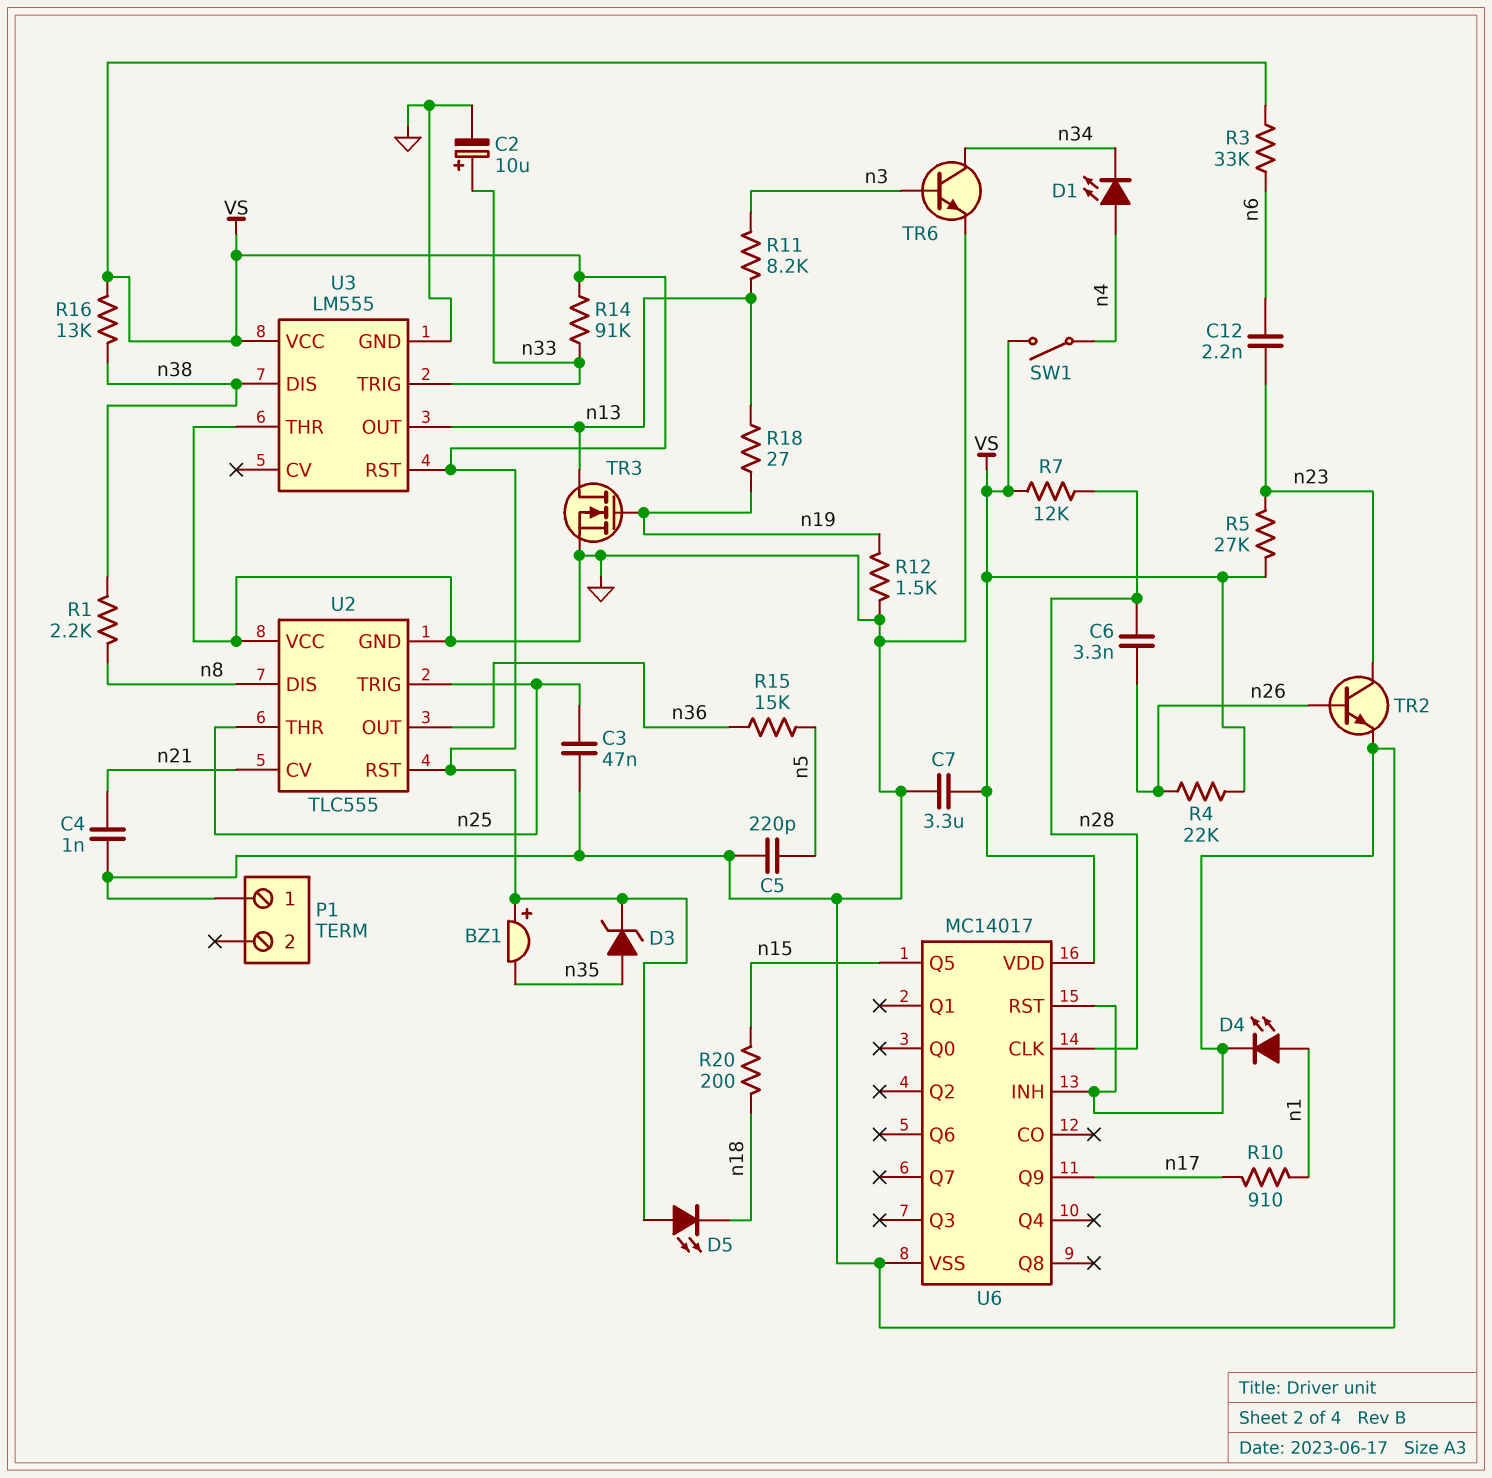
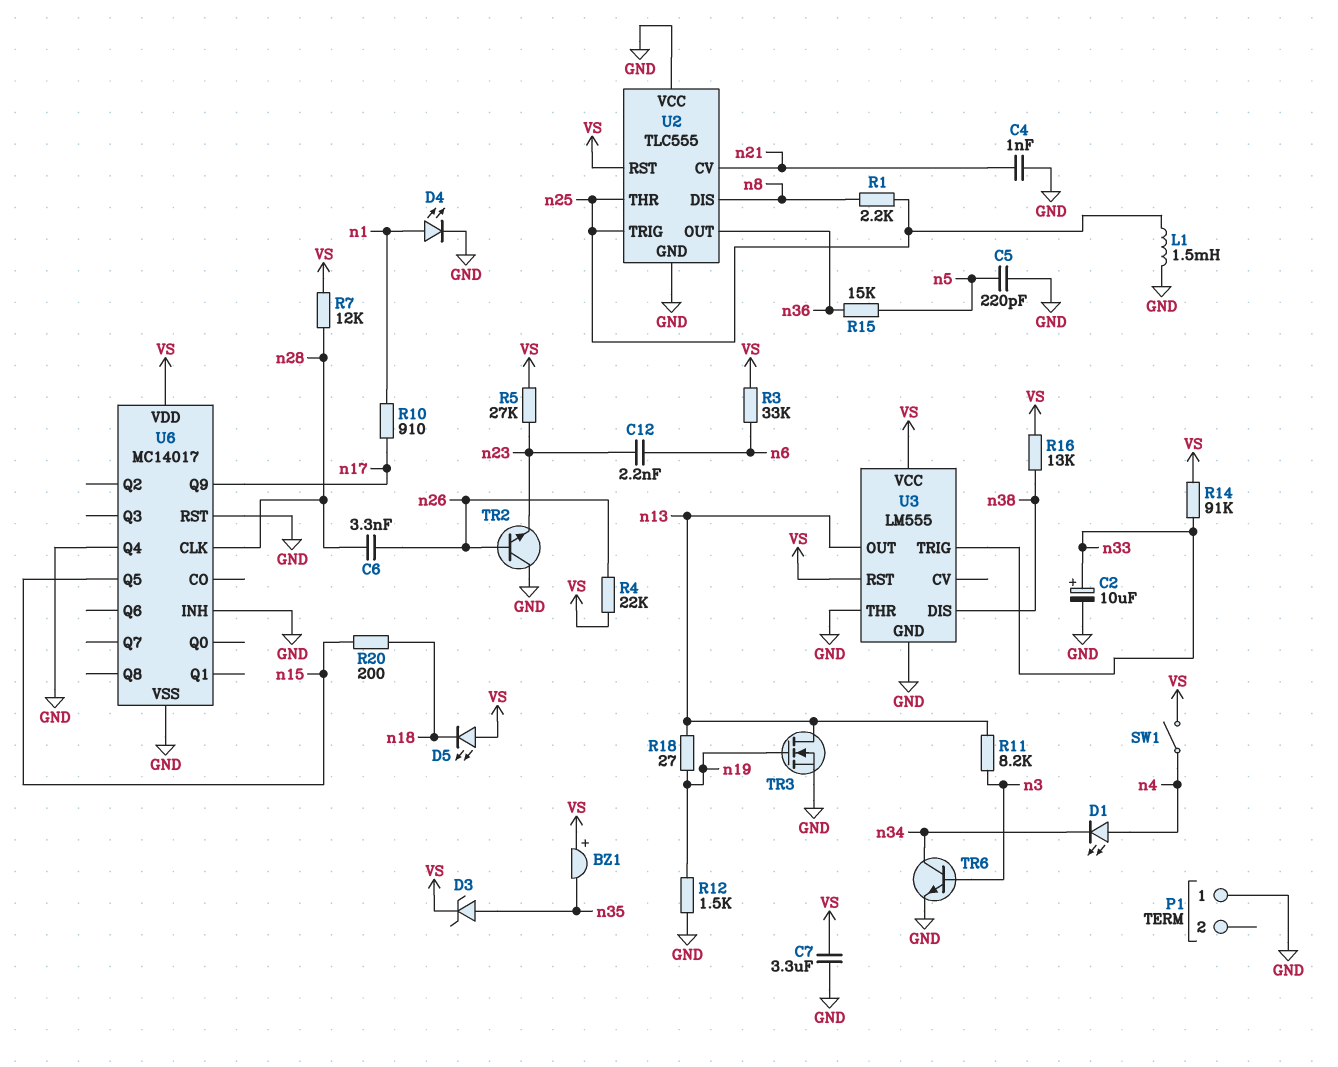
C3: 47nF (GND, n25) -> none
L1: none -> 1.5mH (GND, n25)
R1: 2.2k (n8, n38) -> 2.2k (n8, n25)
TR2: NPN (B n26, C n23, E GND) -> NPN (B n26, C GND, E n23)
U6 pin Q4: none -> GND

